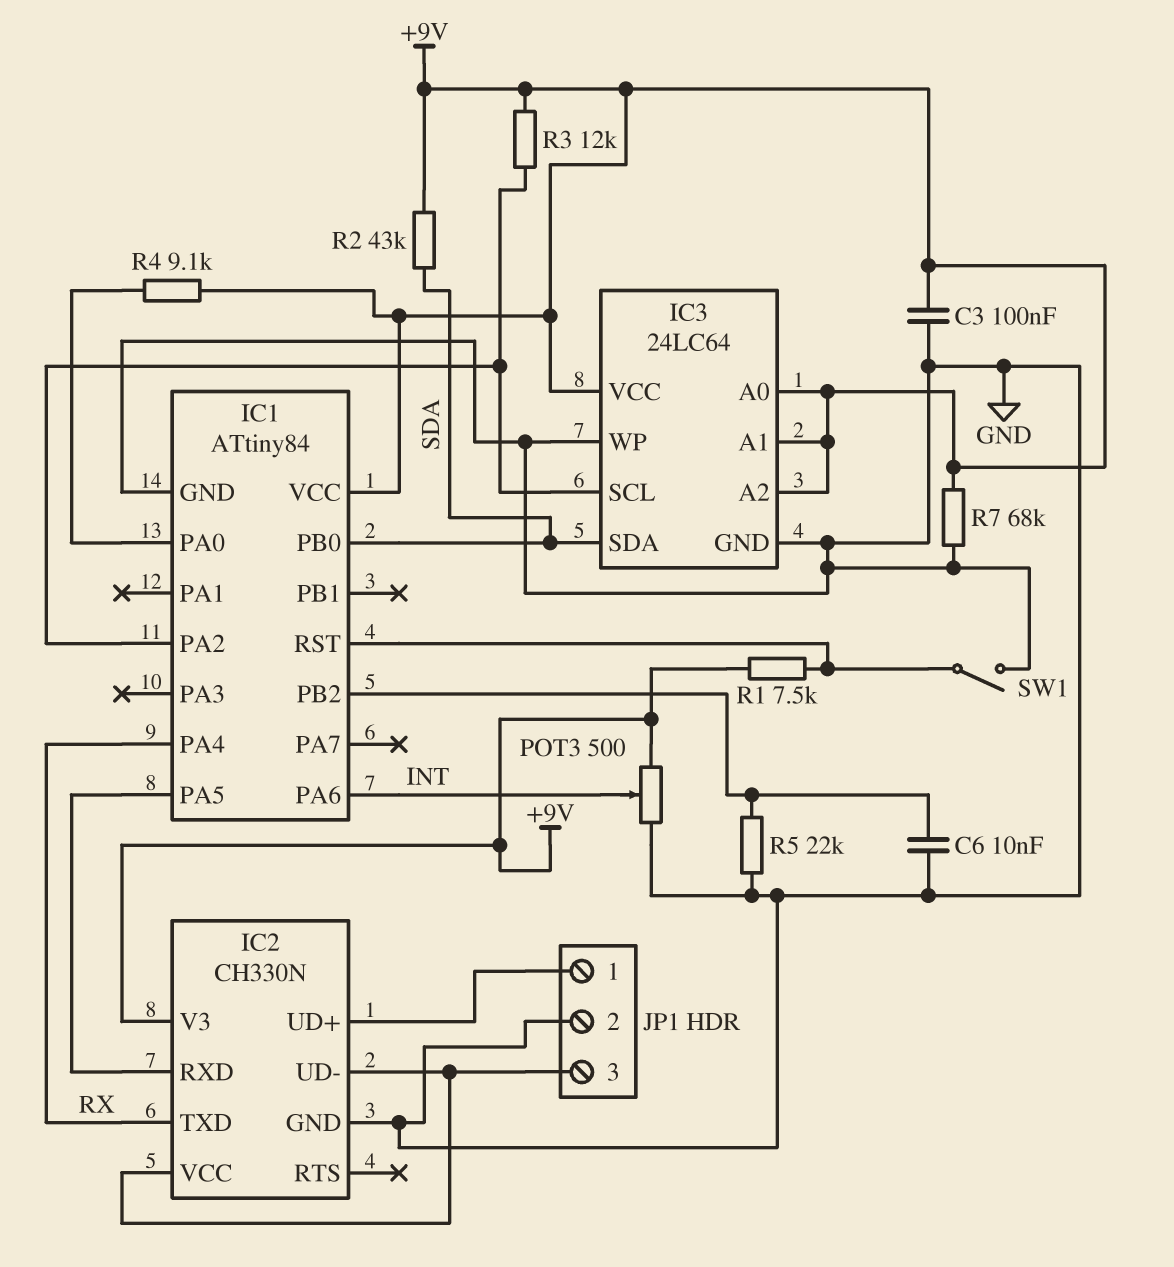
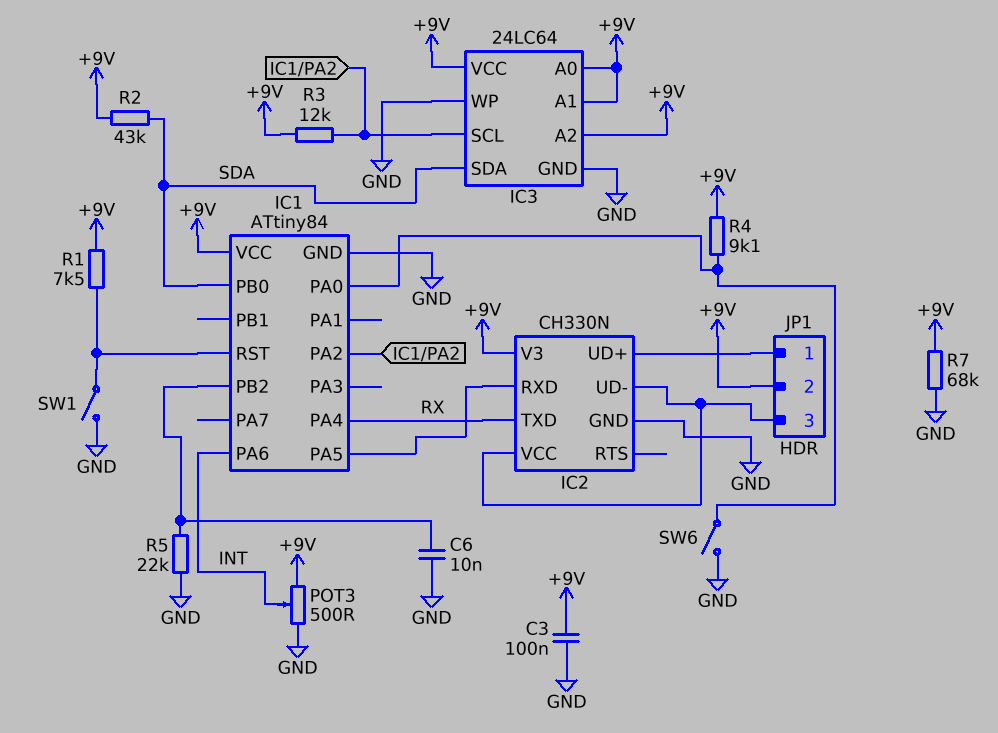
JP1 pin 2: GND -> +9V
SW6: none -> switch (GND, IC1/PA0)

